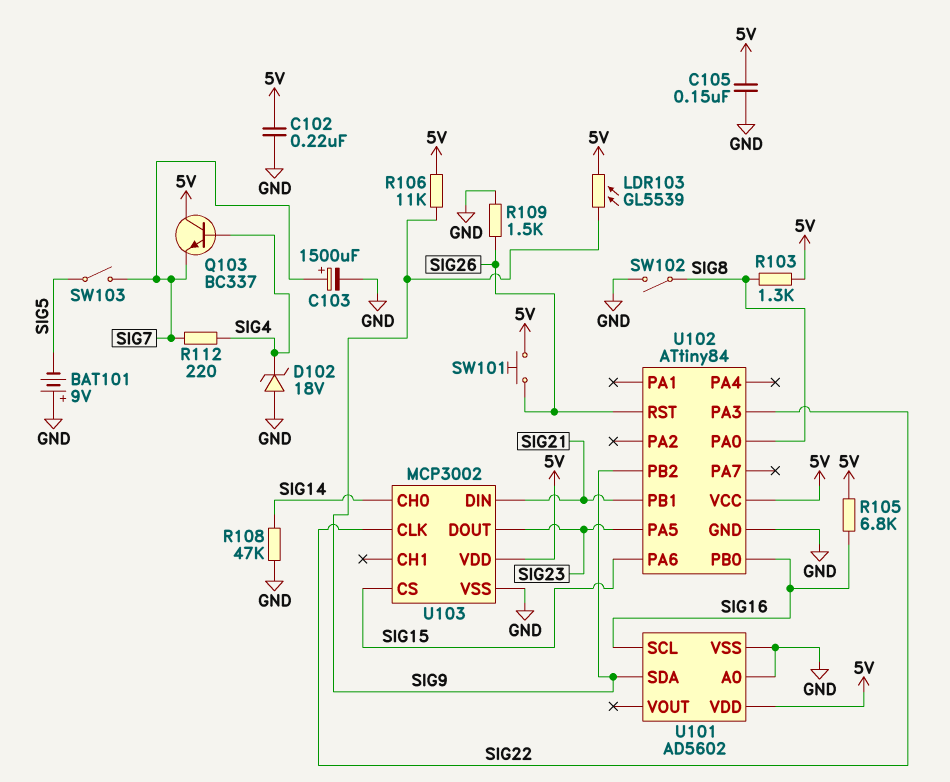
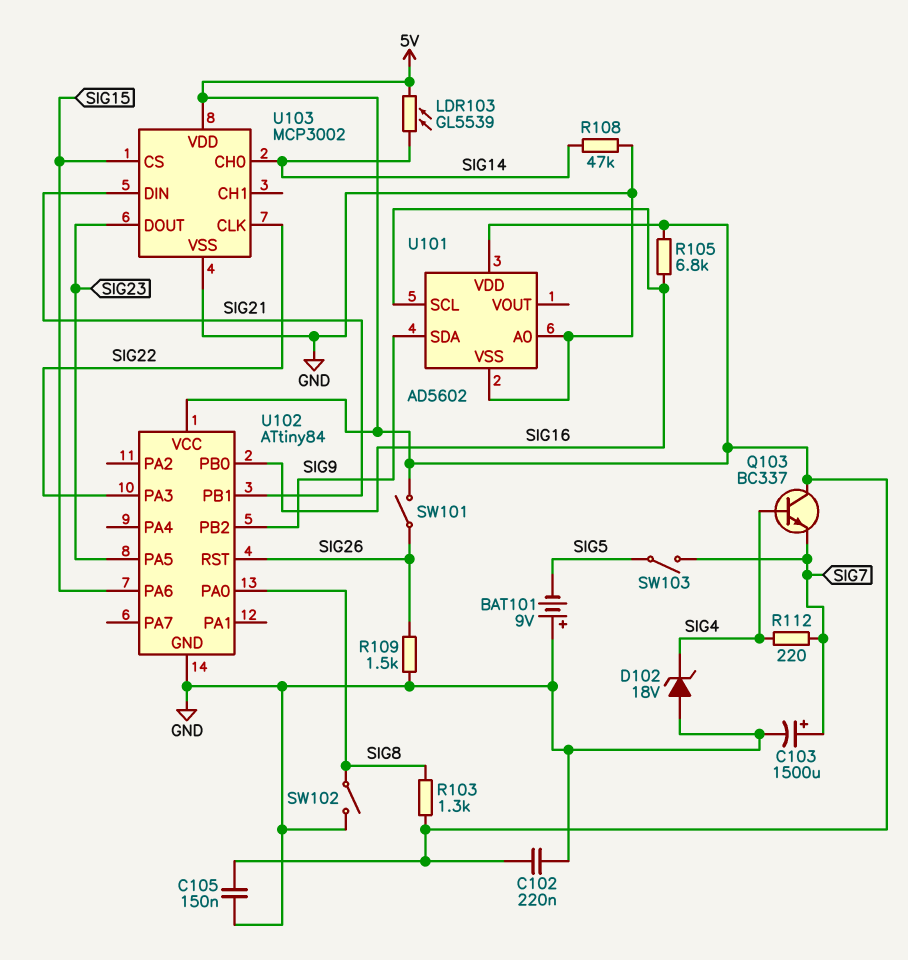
LDR103: GL5539 (5V, SIG9) -> GL5539 (5V, SIG14)
R106: 11k (5V, SIG9) -> none
SW101: button (5V, SIG26) -> switch (5V, SIG26)

